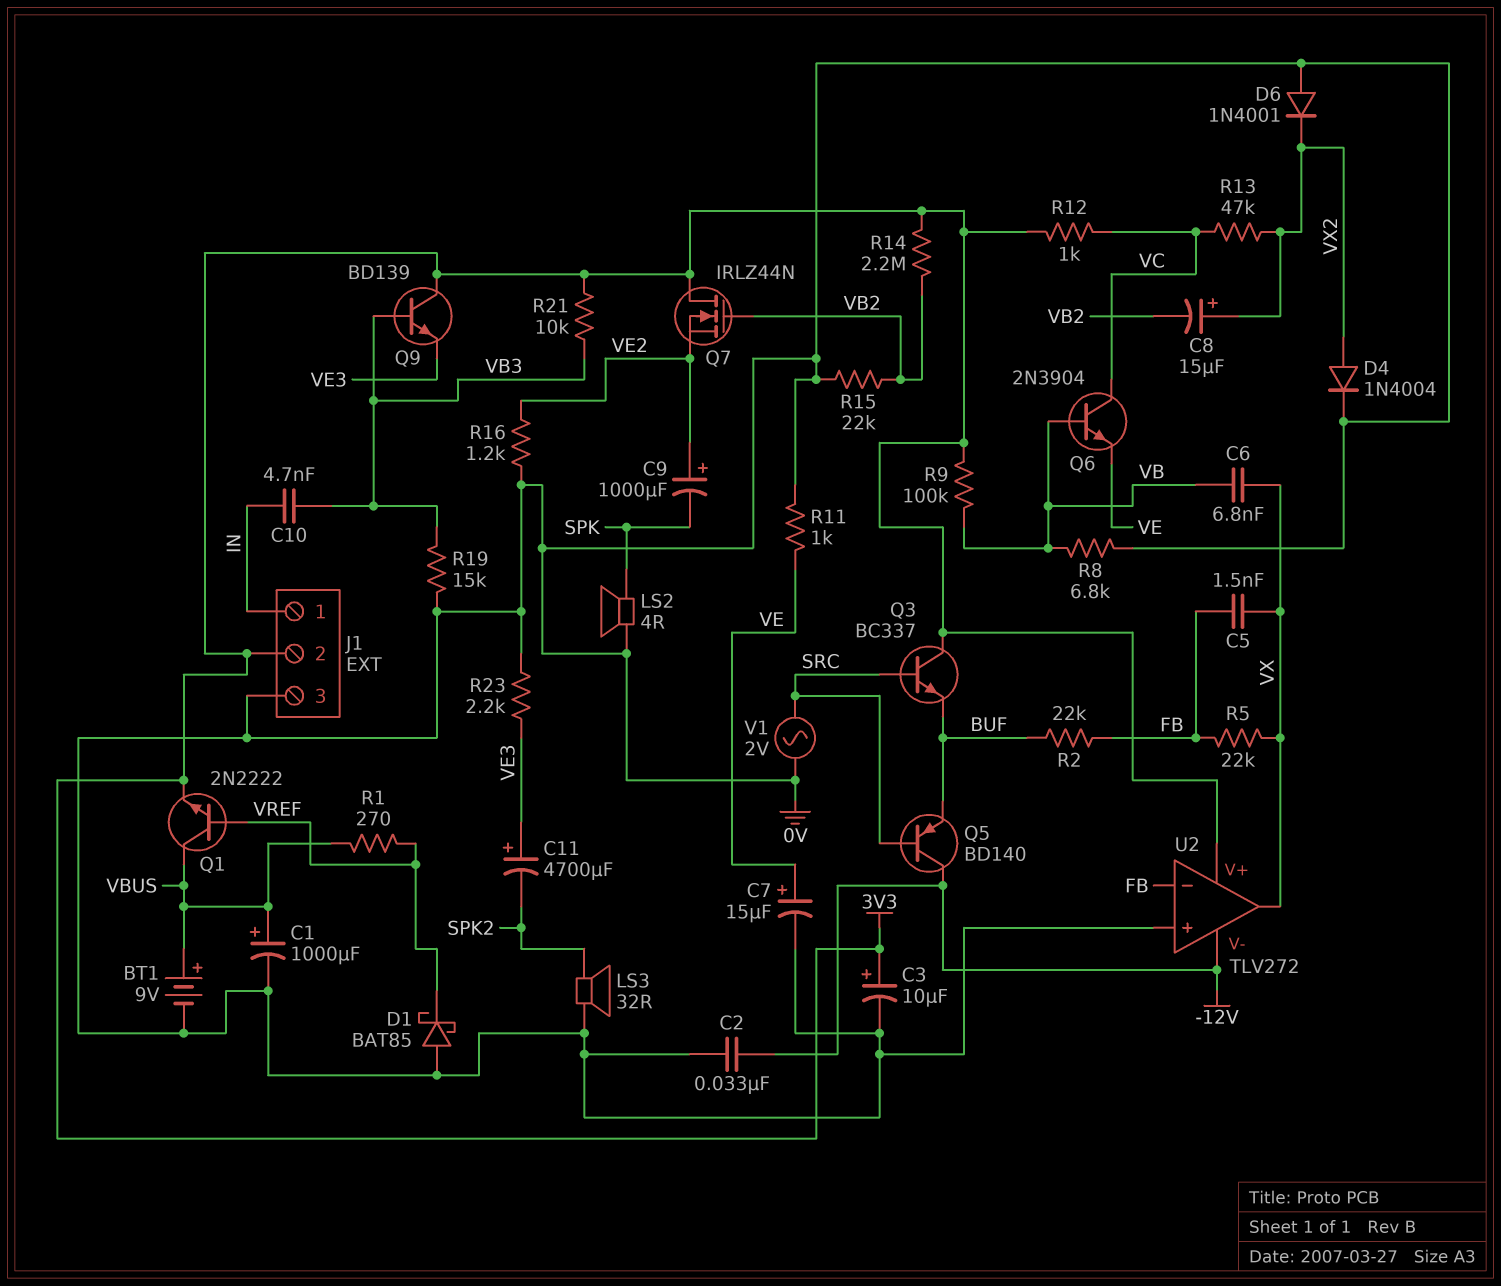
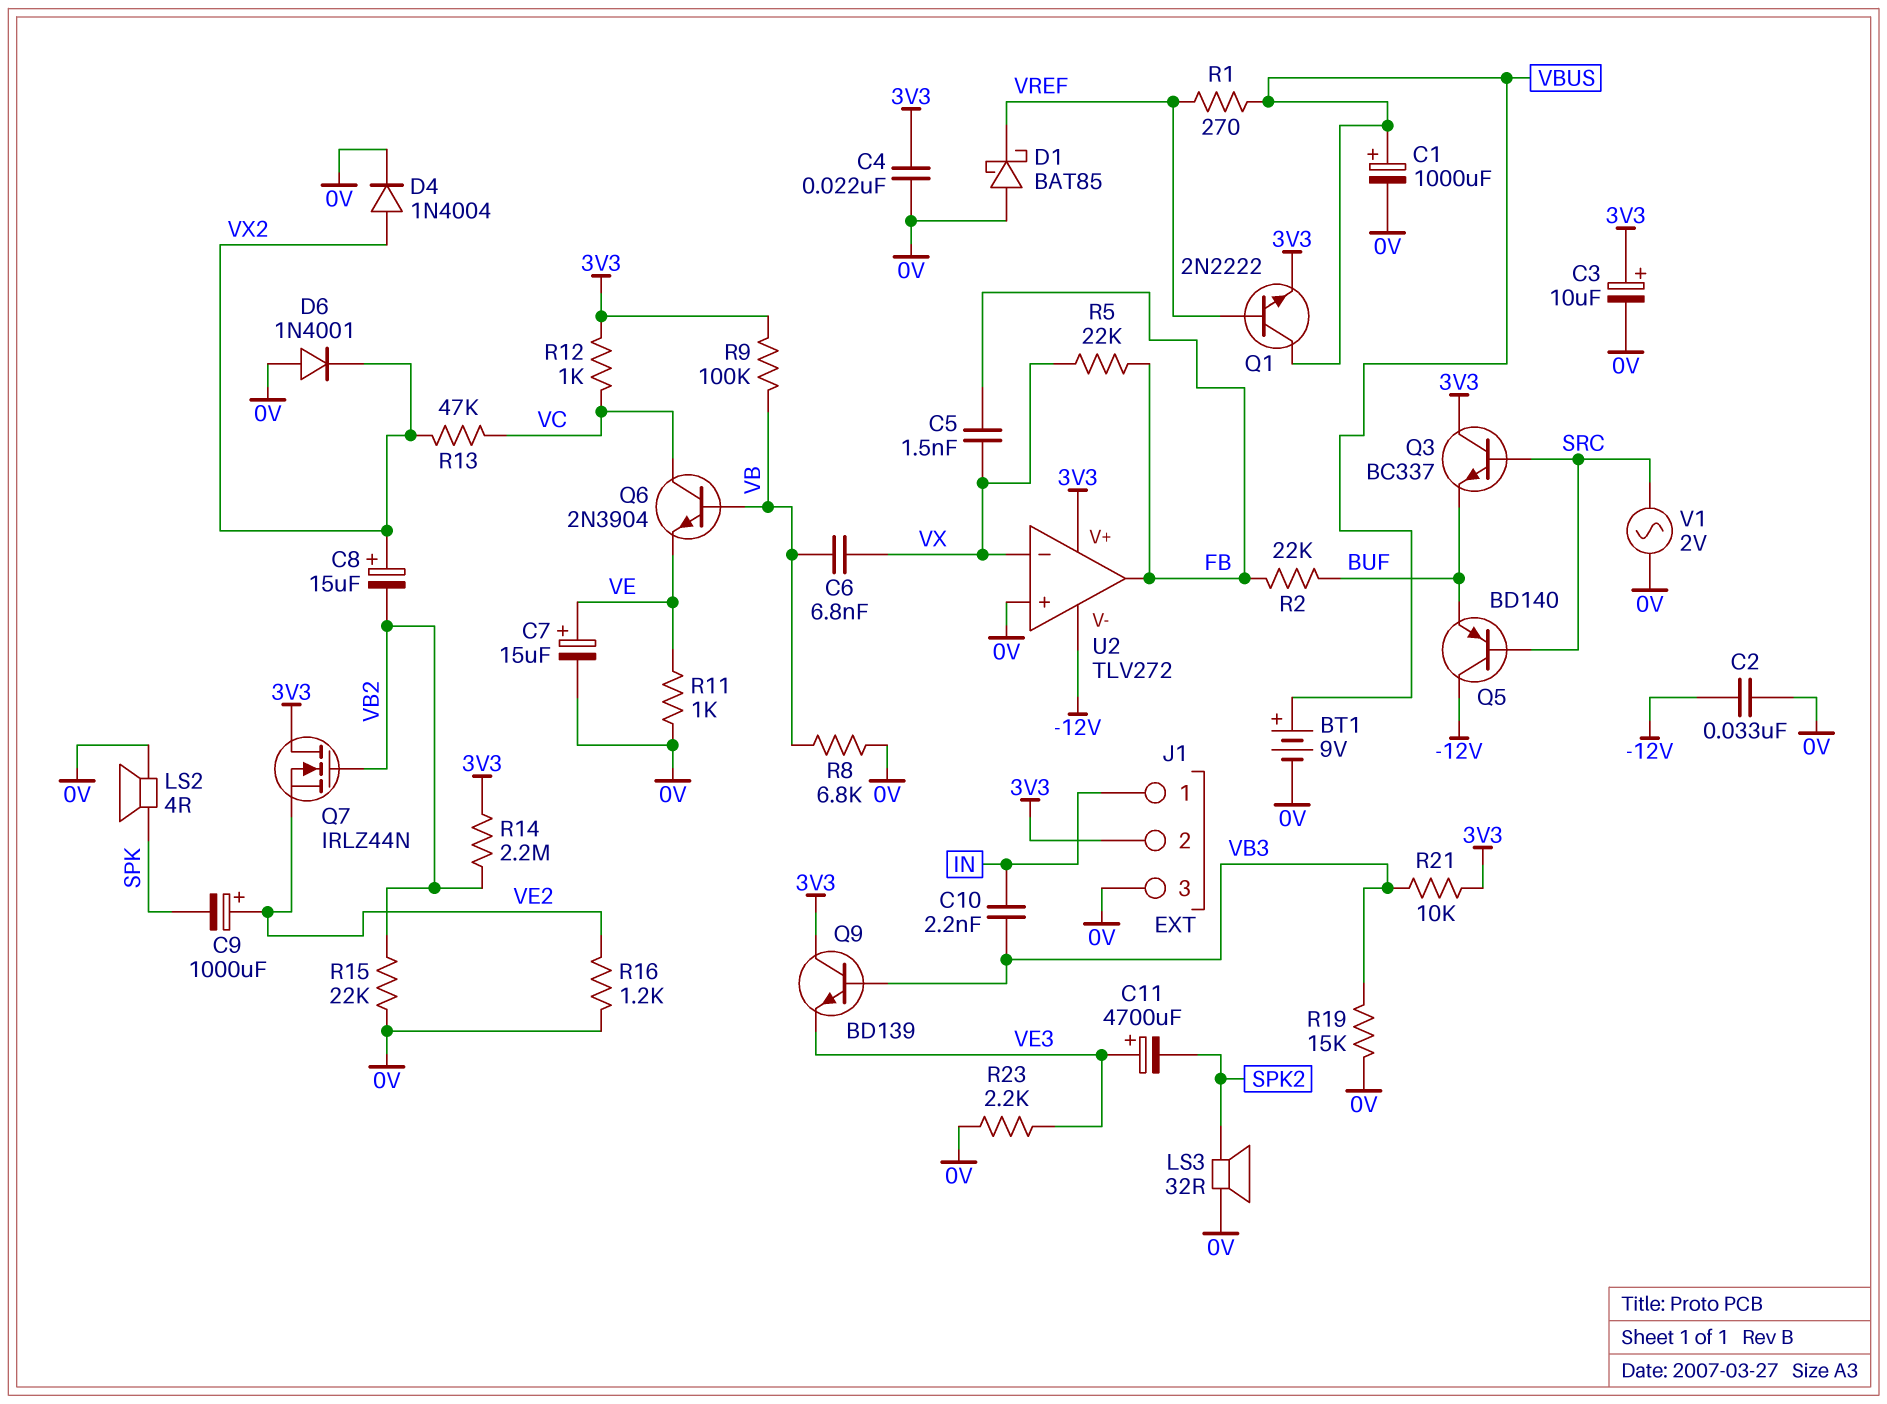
C4: none -> 22nF (0V, 3V3)
C10: 4.7nF (IN, VB3) -> 2.2nF (IN, VB3)
U2 pin in-: FB -> VX
U2 pin out: VX -> FB

